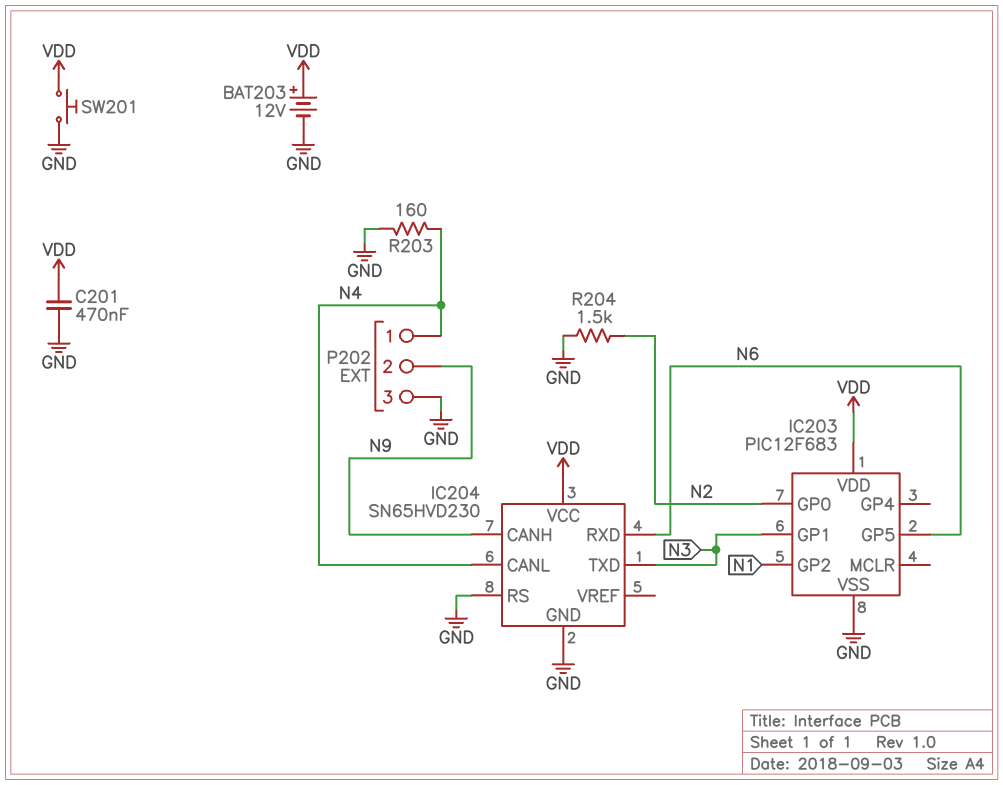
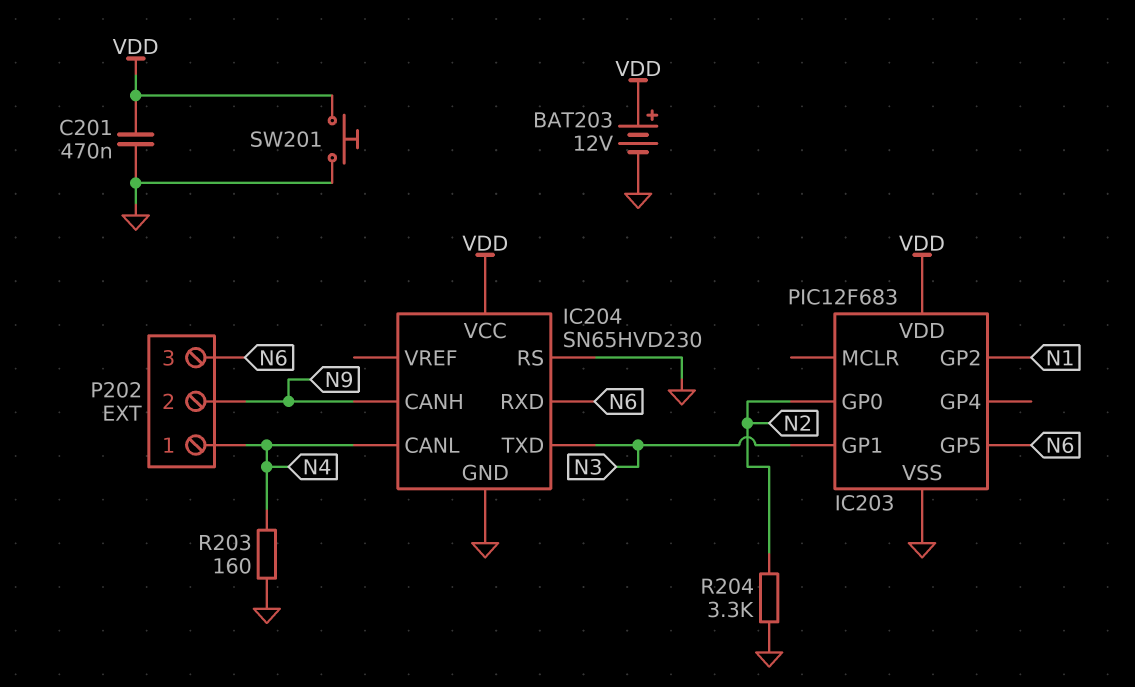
P202 pin 3: GND -> N6
R204: 1.5k (GND, N2) -> 3.3k (GND, N2)

